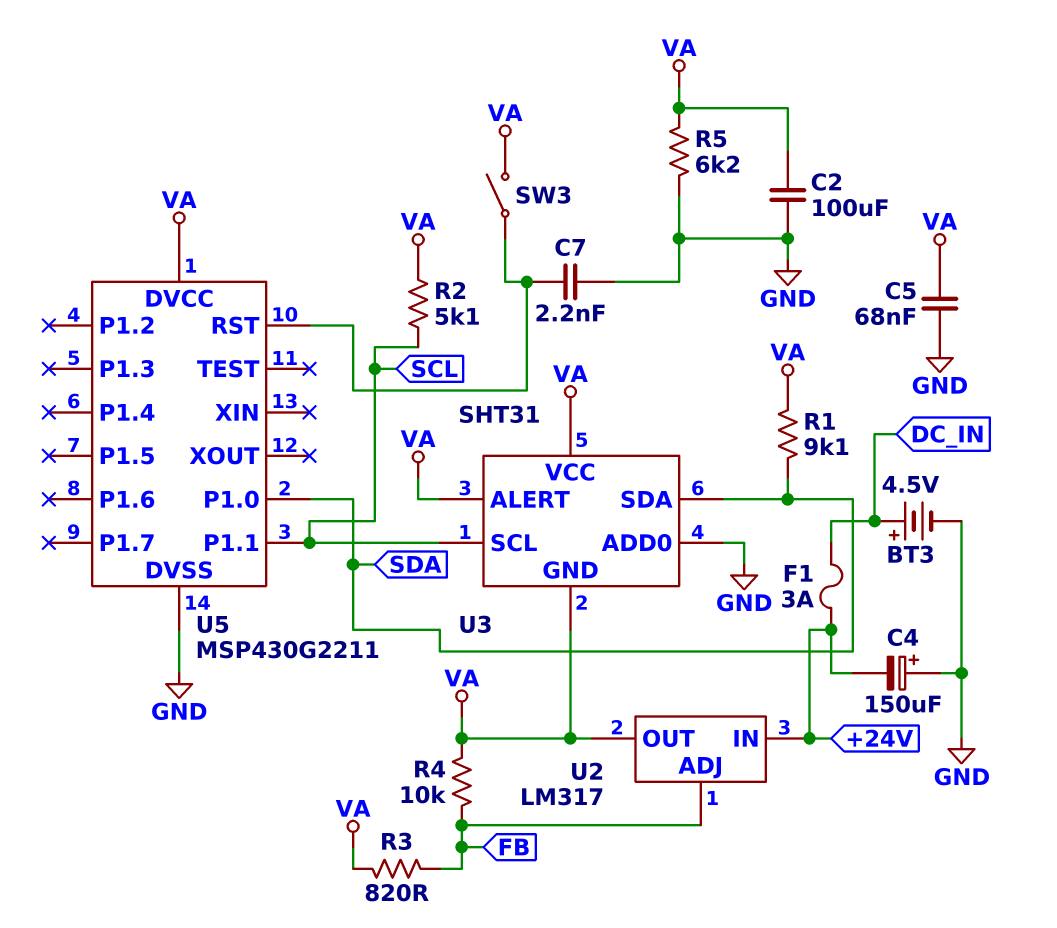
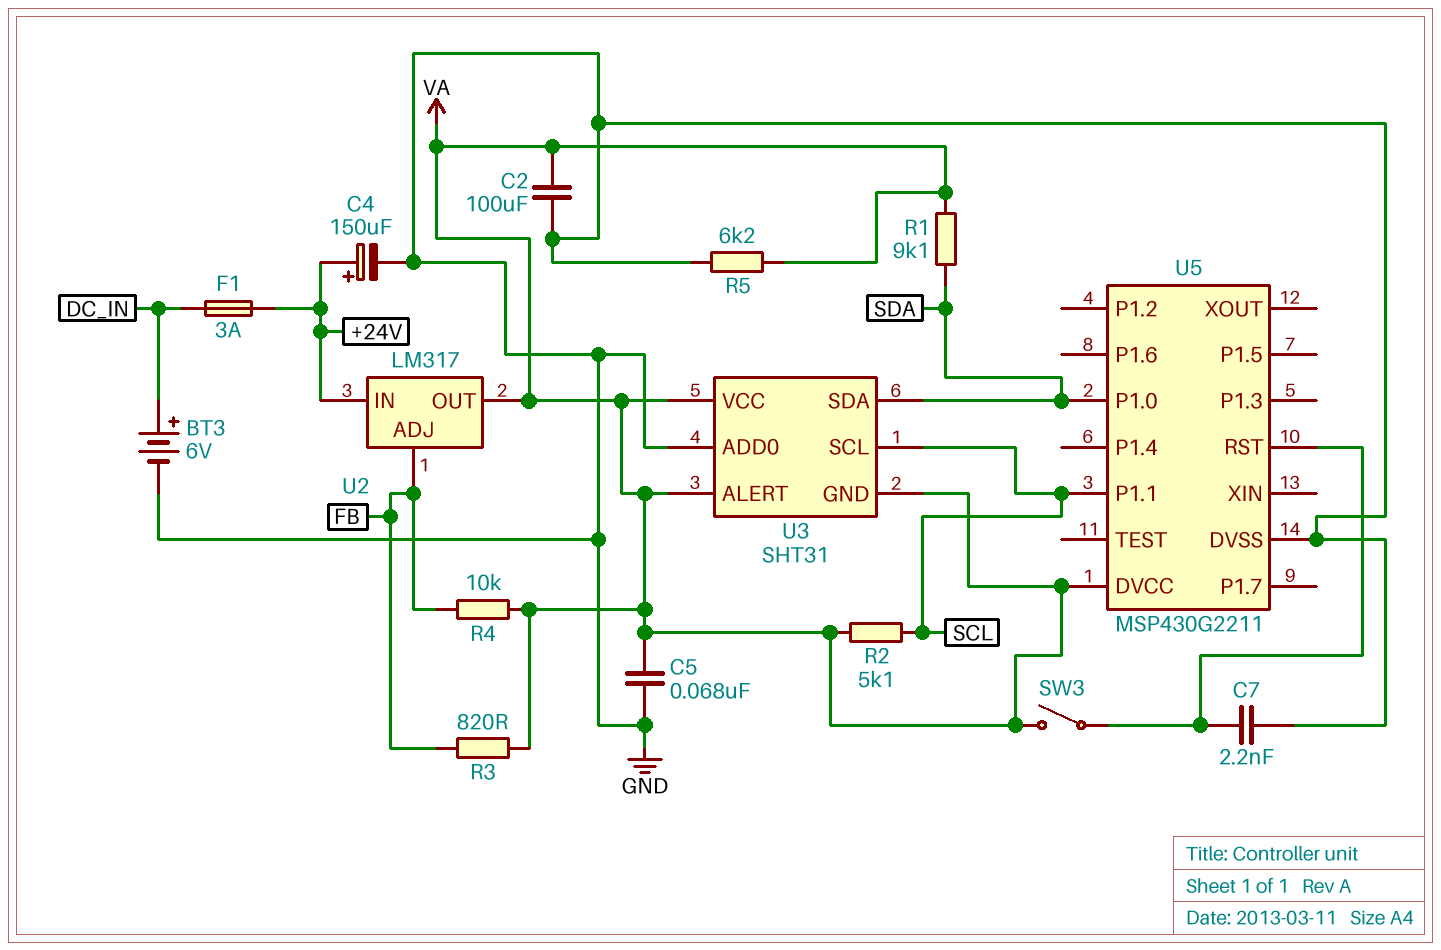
BT3: 4.5V (plus DC_IN, minus GND) -> 6V (plus DC_IN, minus GND)
C4: 150uF (plus GND, minus +24V) -> 150uF (plus +24V, minus GND)

